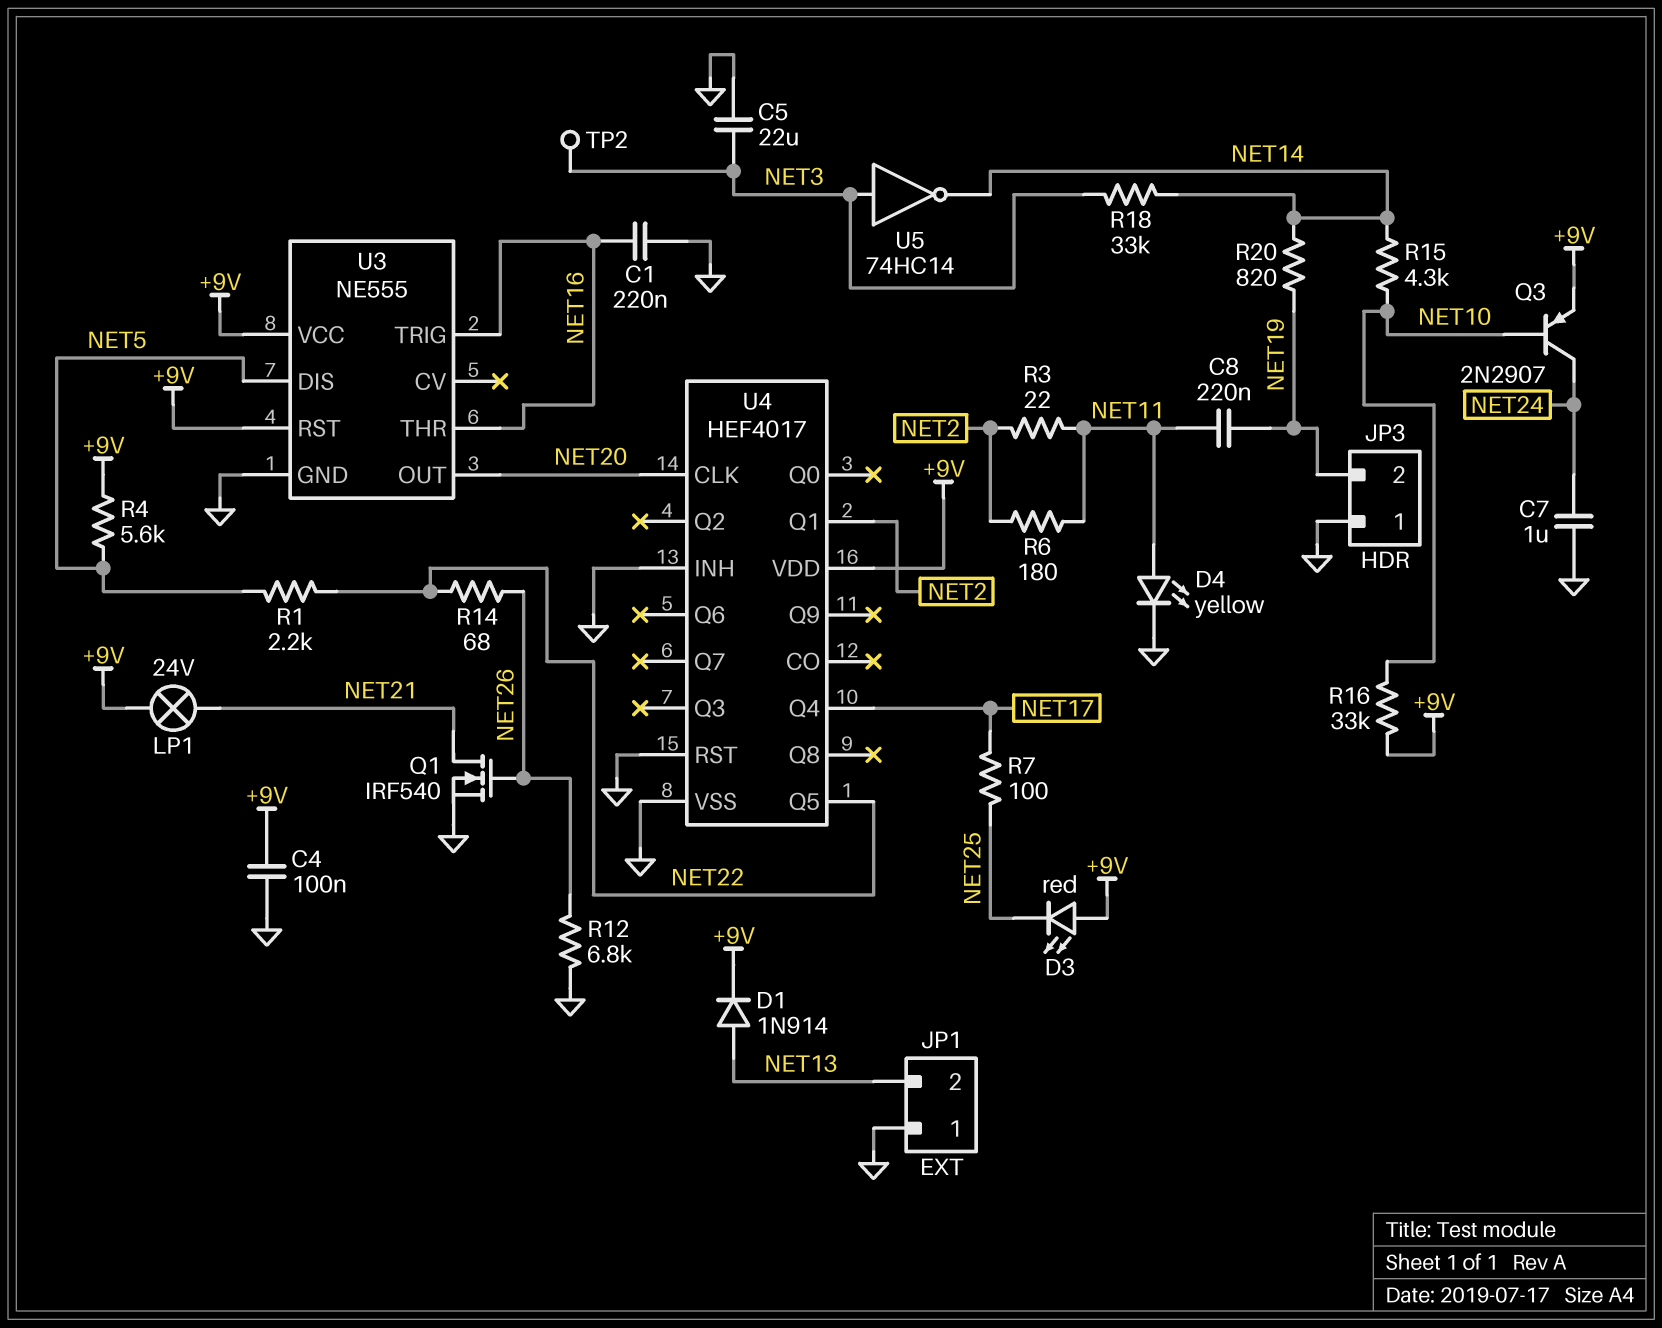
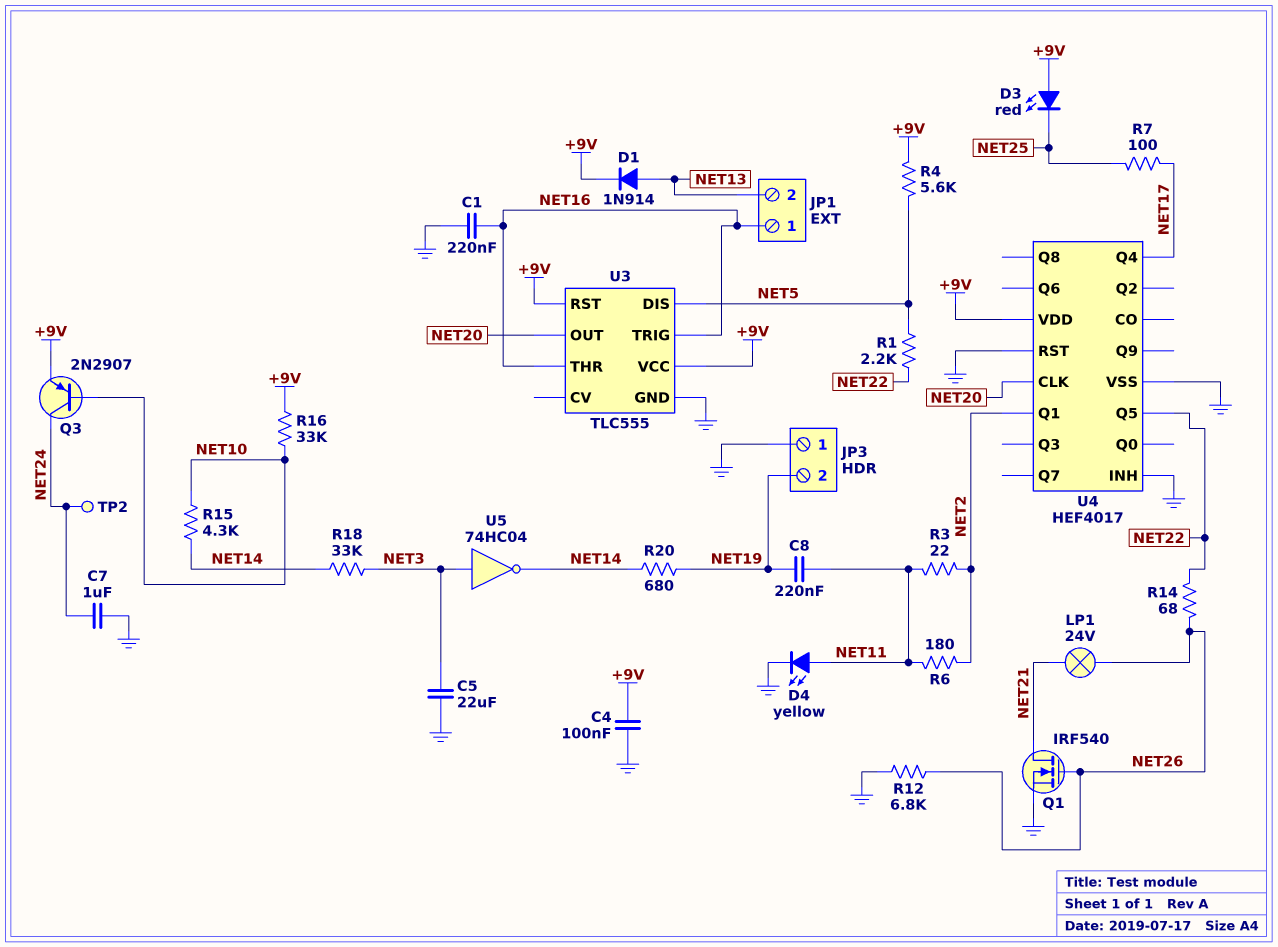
JP1 pin 1: GND -> NET16
LP1: lamp 24V (+9V, NET21) -> lamp 24V (NET21, NET26)
R20: 820 (NET14, NET19) -> 680 (NET14, NET19)
TP2: test point (NET3) -> test point (NET24)
U3: NE555 -> TLC555
U5: NOT 74HC14 (in NET3, out NET14) -> NOT 74HC04 (in NET3, out NET14)

